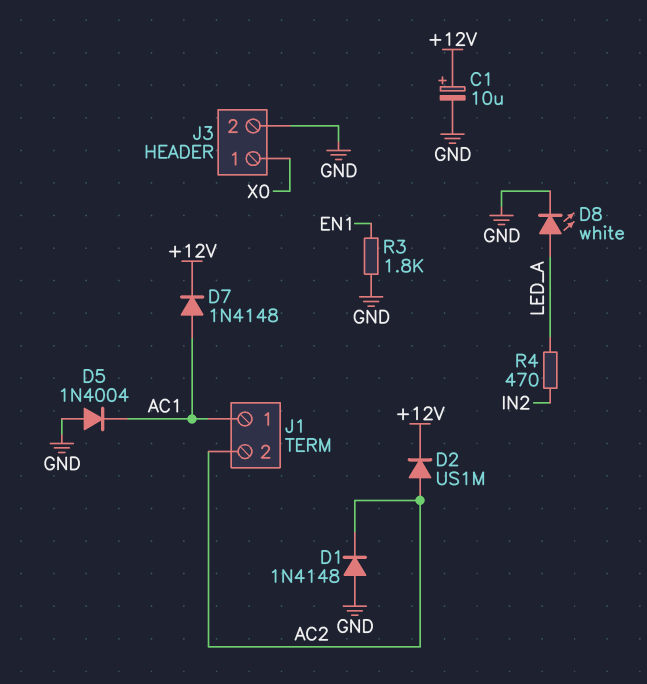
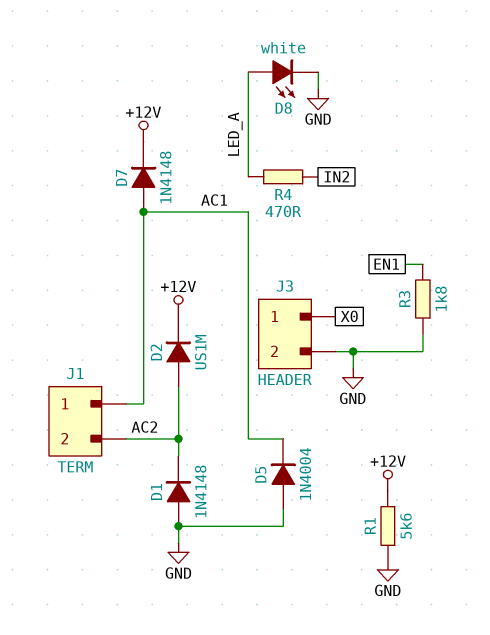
C1: 10uF (plus +12V, minus GND) -> none
R1: none -> 5.6k (+12V, GND)

